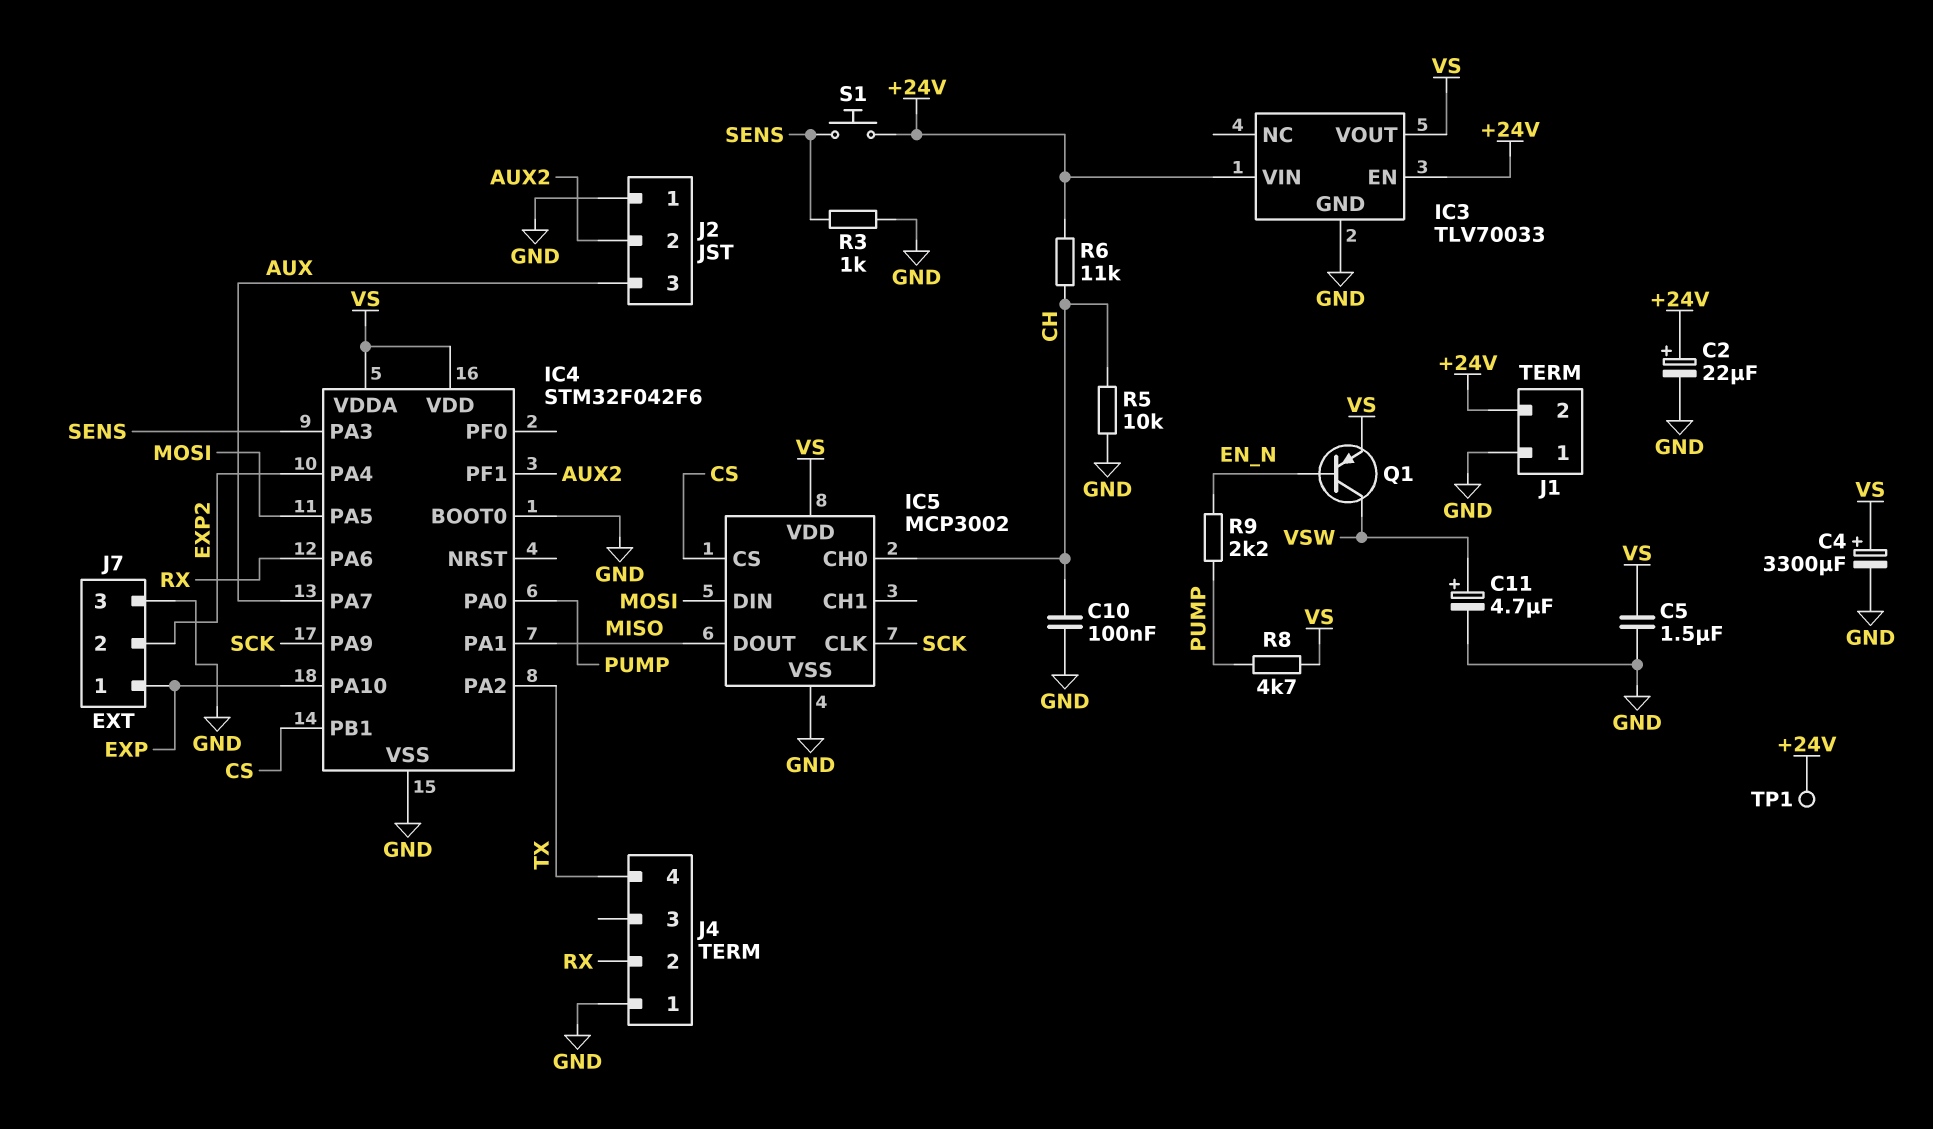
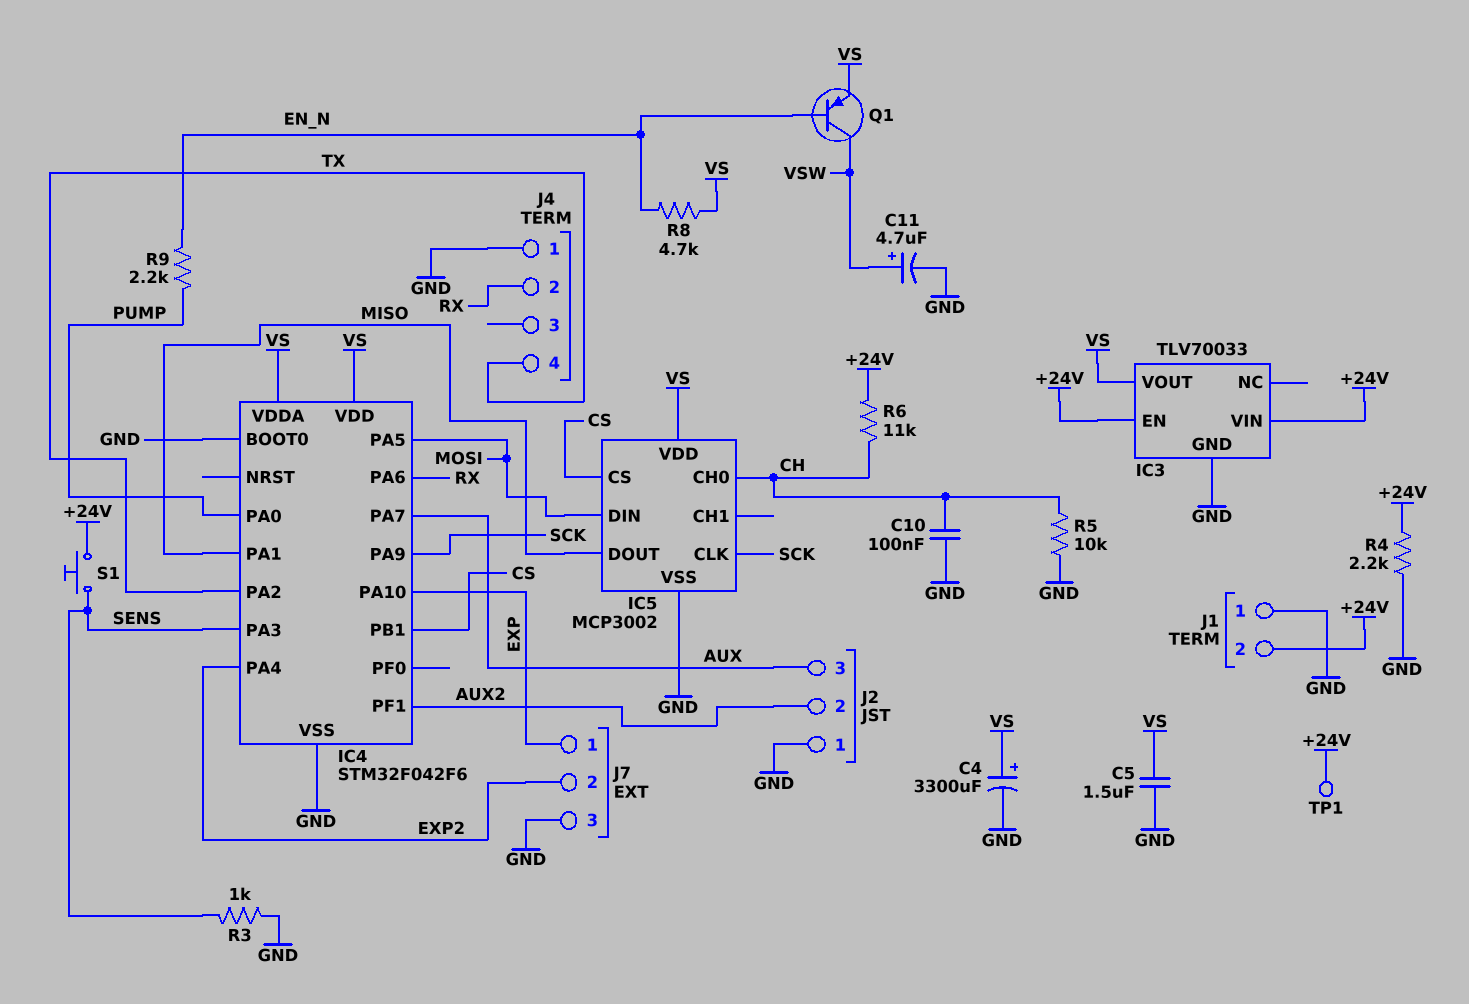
C2: 22uF (plus +24V, minus GND) -> none
R4: none -> 2.2k (+24V, GND)
R8: 4.7k (PUMP, VS) -> 4.7k (EN_N, VS)

